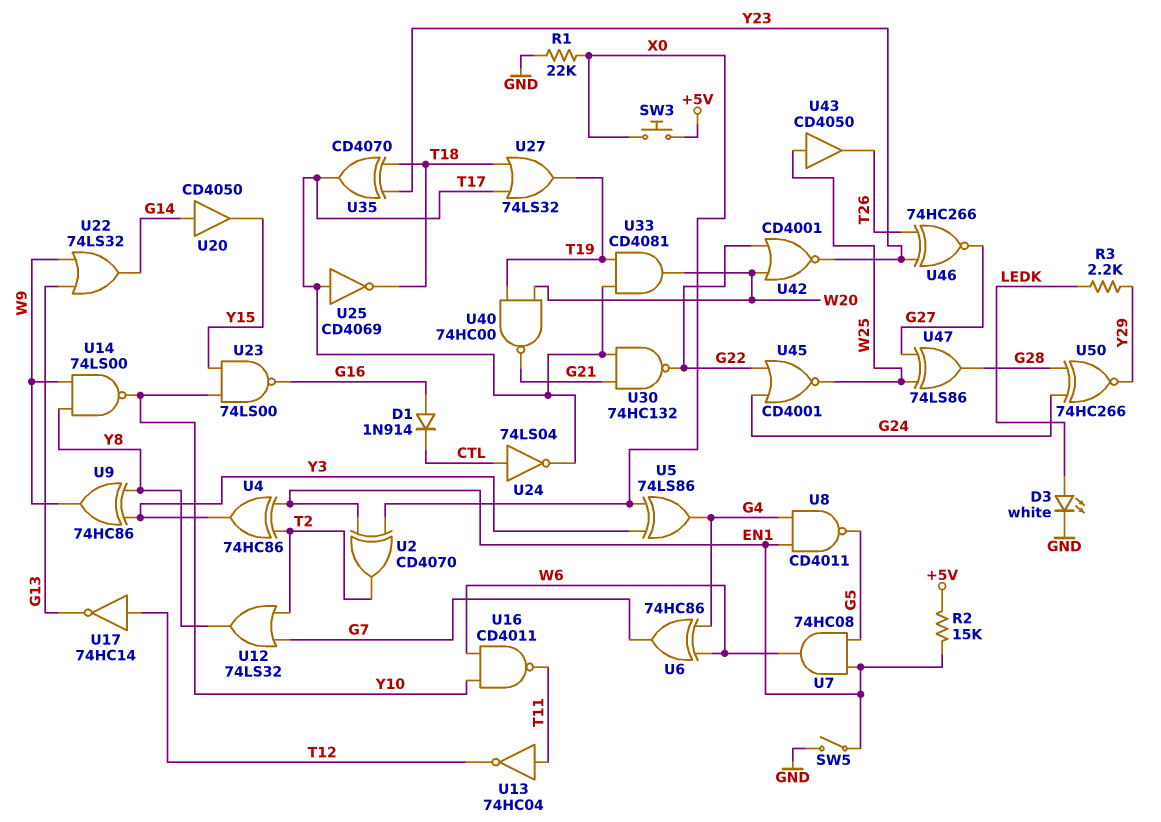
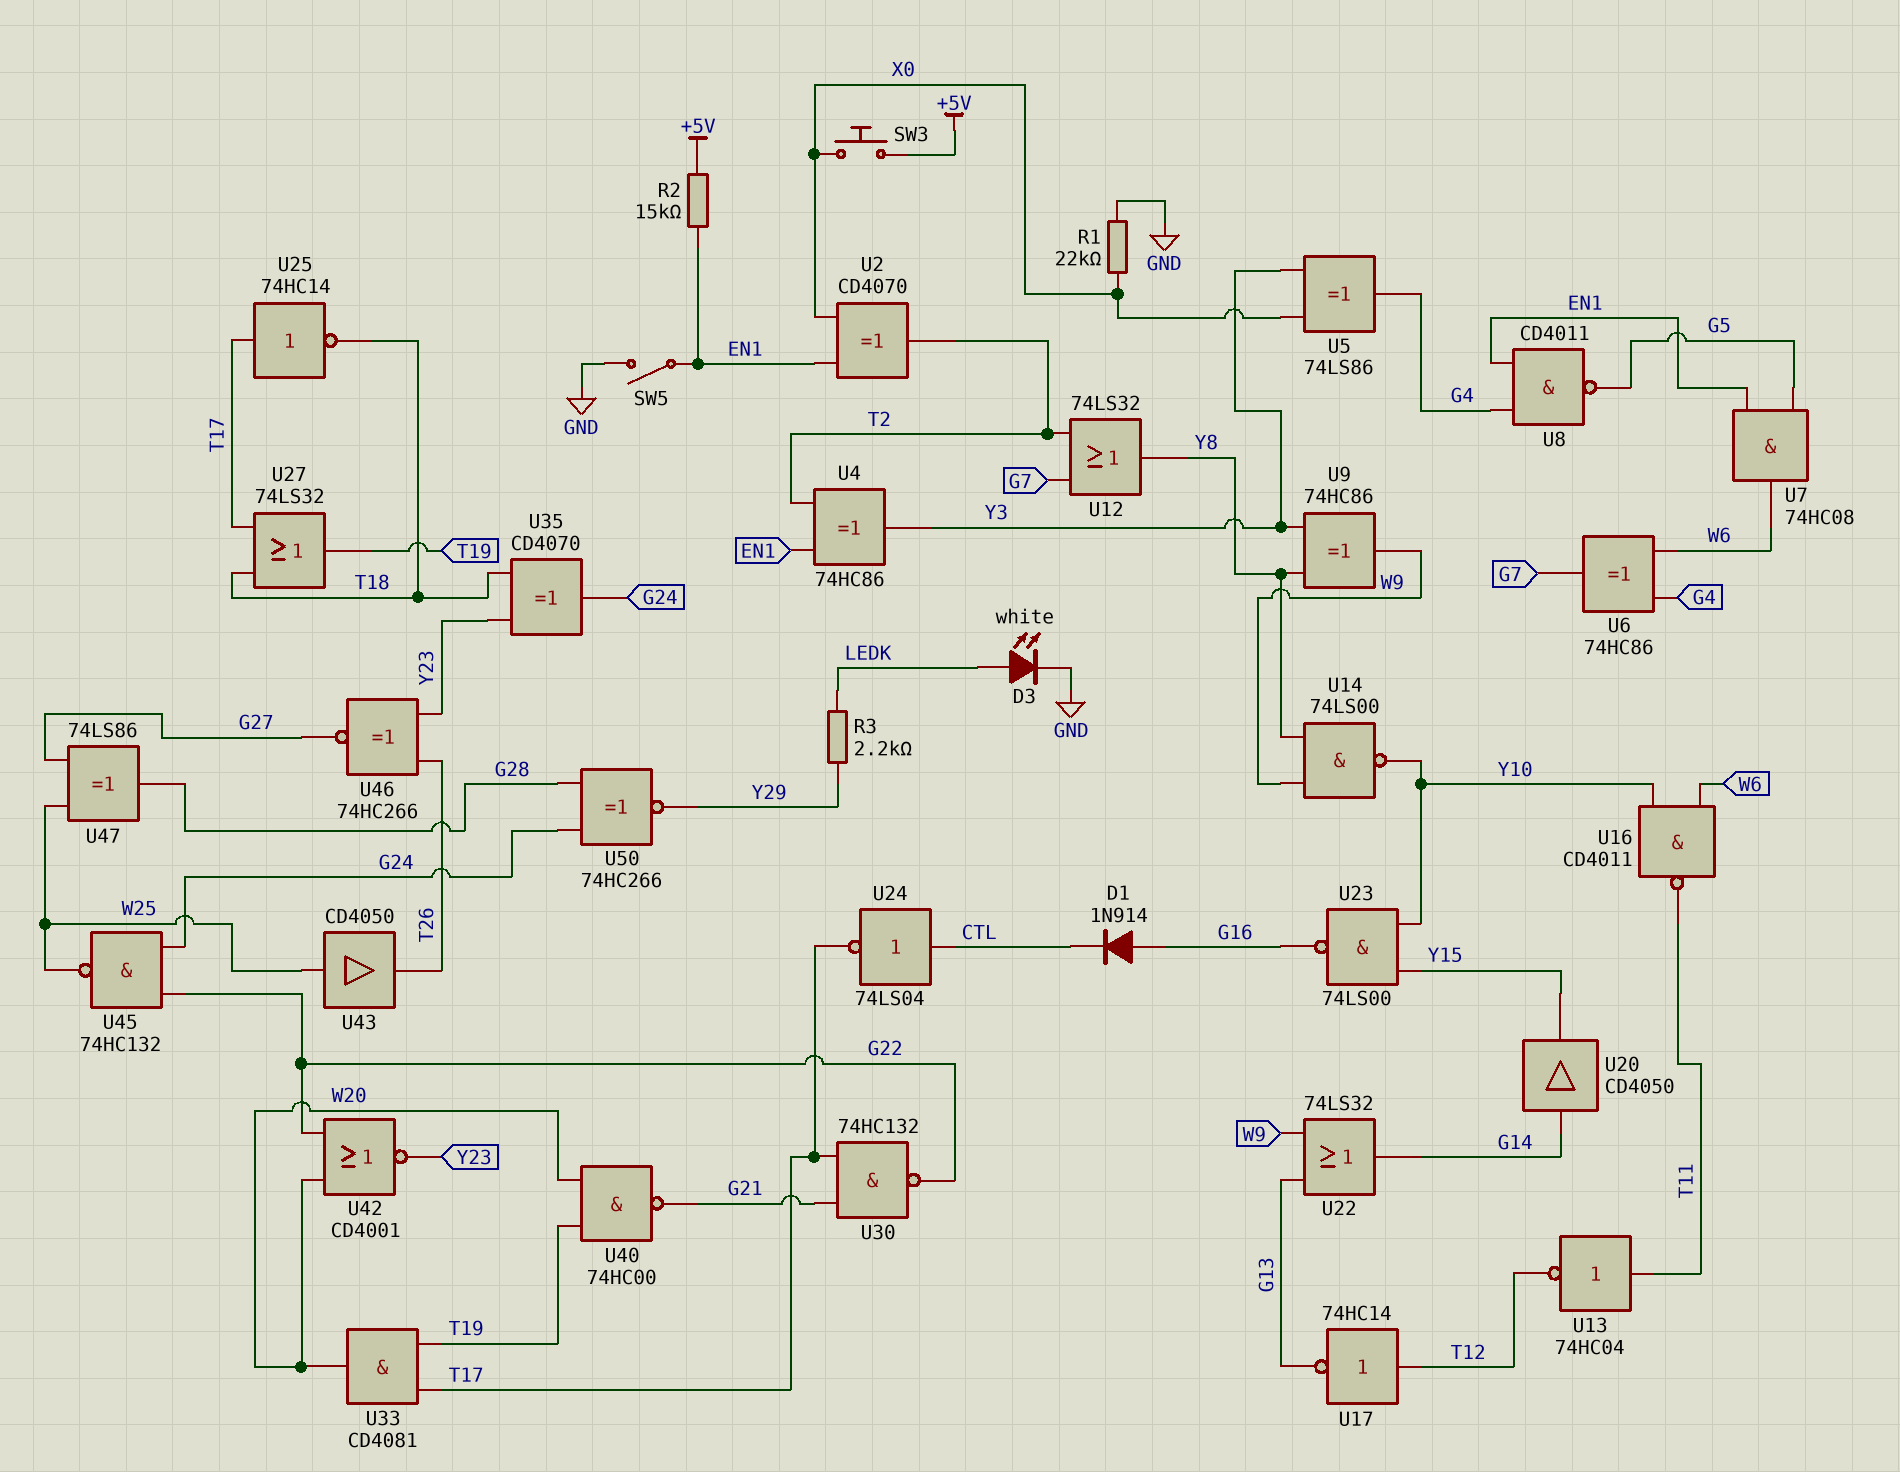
U25: NOT CD4069 (in T17, out T18) -> NOT 74HC14 (in T17, out T18)
U35: XOR CD4070 (in T18, in Y23, out T17) -> XOR CD4070 (in T18, in Y23, out G24)
U45: NOR CD4001 (in G22, in G24, out W25) -> NAND 74HC132 (in G22, in G24, out W25)

